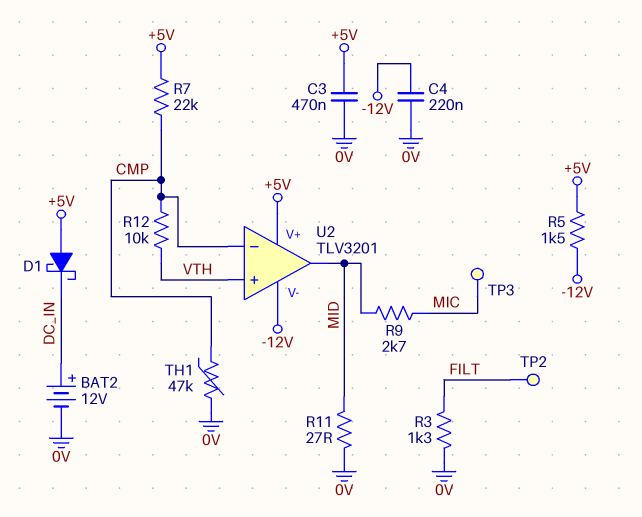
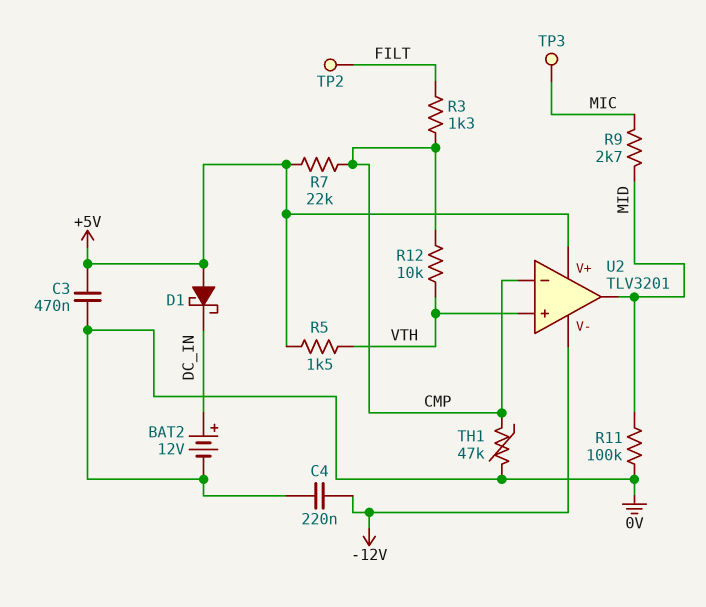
R3: 1.3k (0V, FILT) -> 1.3k (CMP, FILT)
R5: 1.5k (+5V, -12V) -> 1.5k (+5V, VTH)
R11: 27 (0V, MID) -> 100k (0V, MID)

